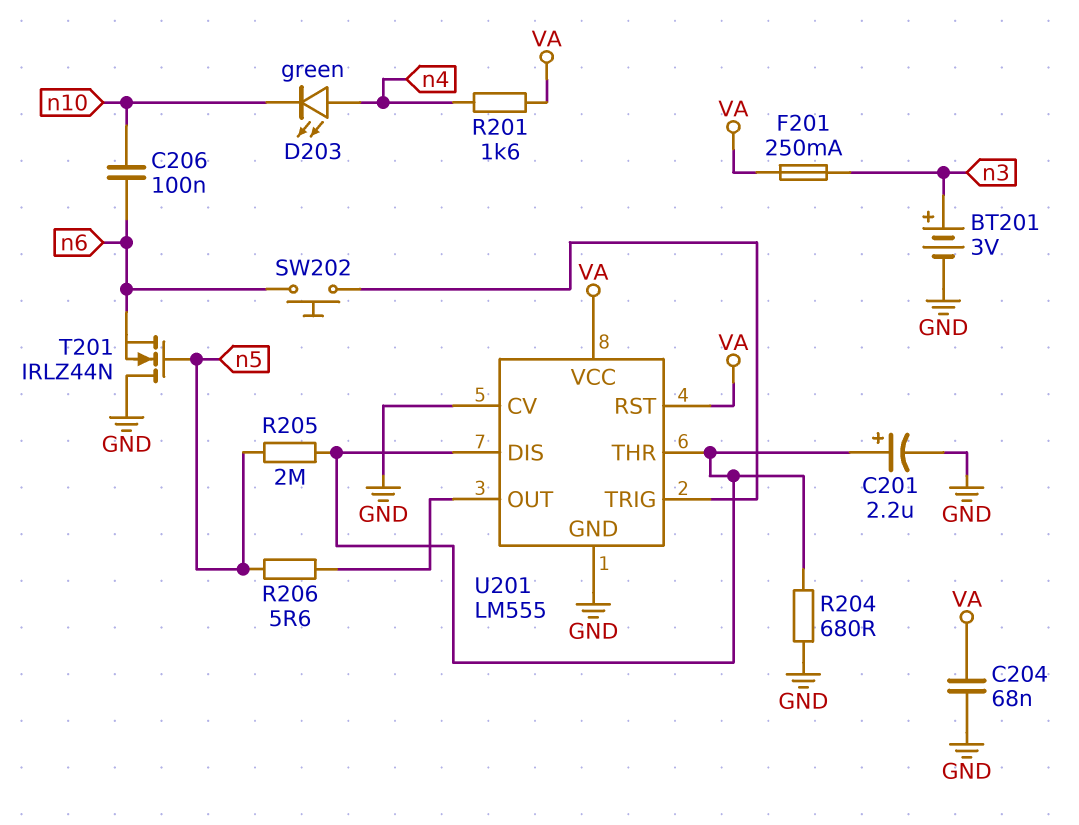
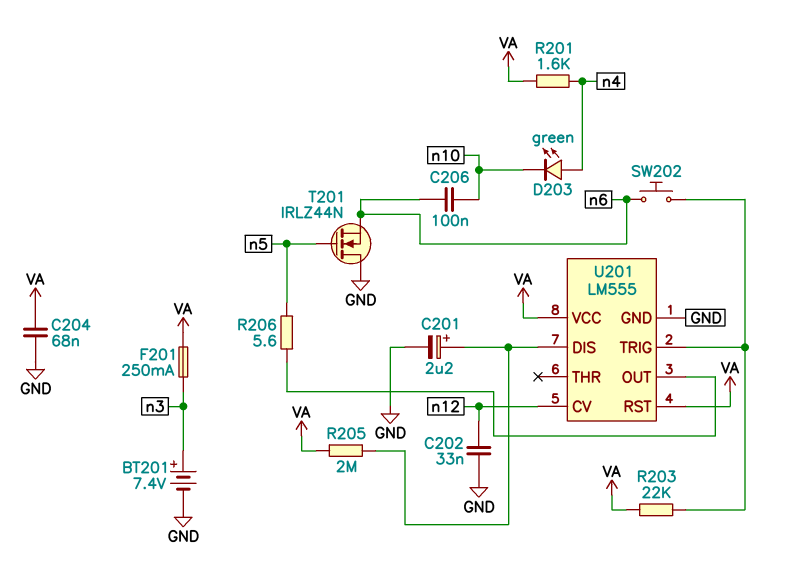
BT201: 3V (plus n3, minus GND) -> 7.4V (plus n3, minus GND)
C202: none -> 33nF (GND, n12)
R203: none -> 22k (U201/TRIG, VA)
R204: 680 (GND, U201/DIS) -> none
R205: 2M (U201/DIS, n5) -> 2M (U201/DIS, VA)
U201 pin CV: GND -> n12
U201 pin THR: U201/DIS -> none

